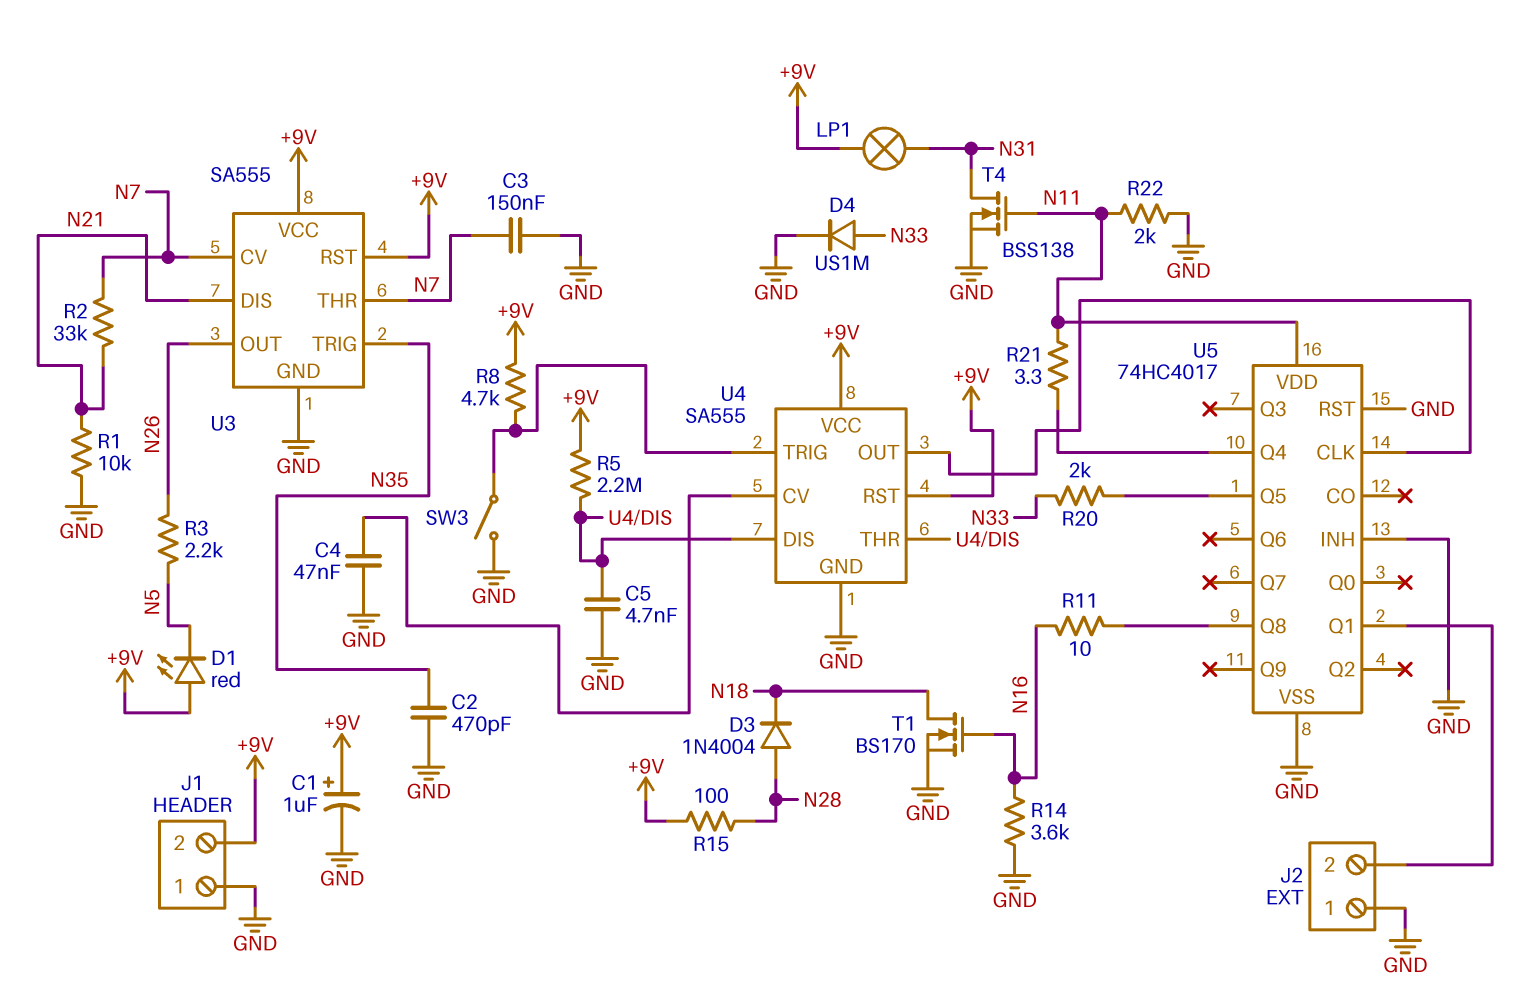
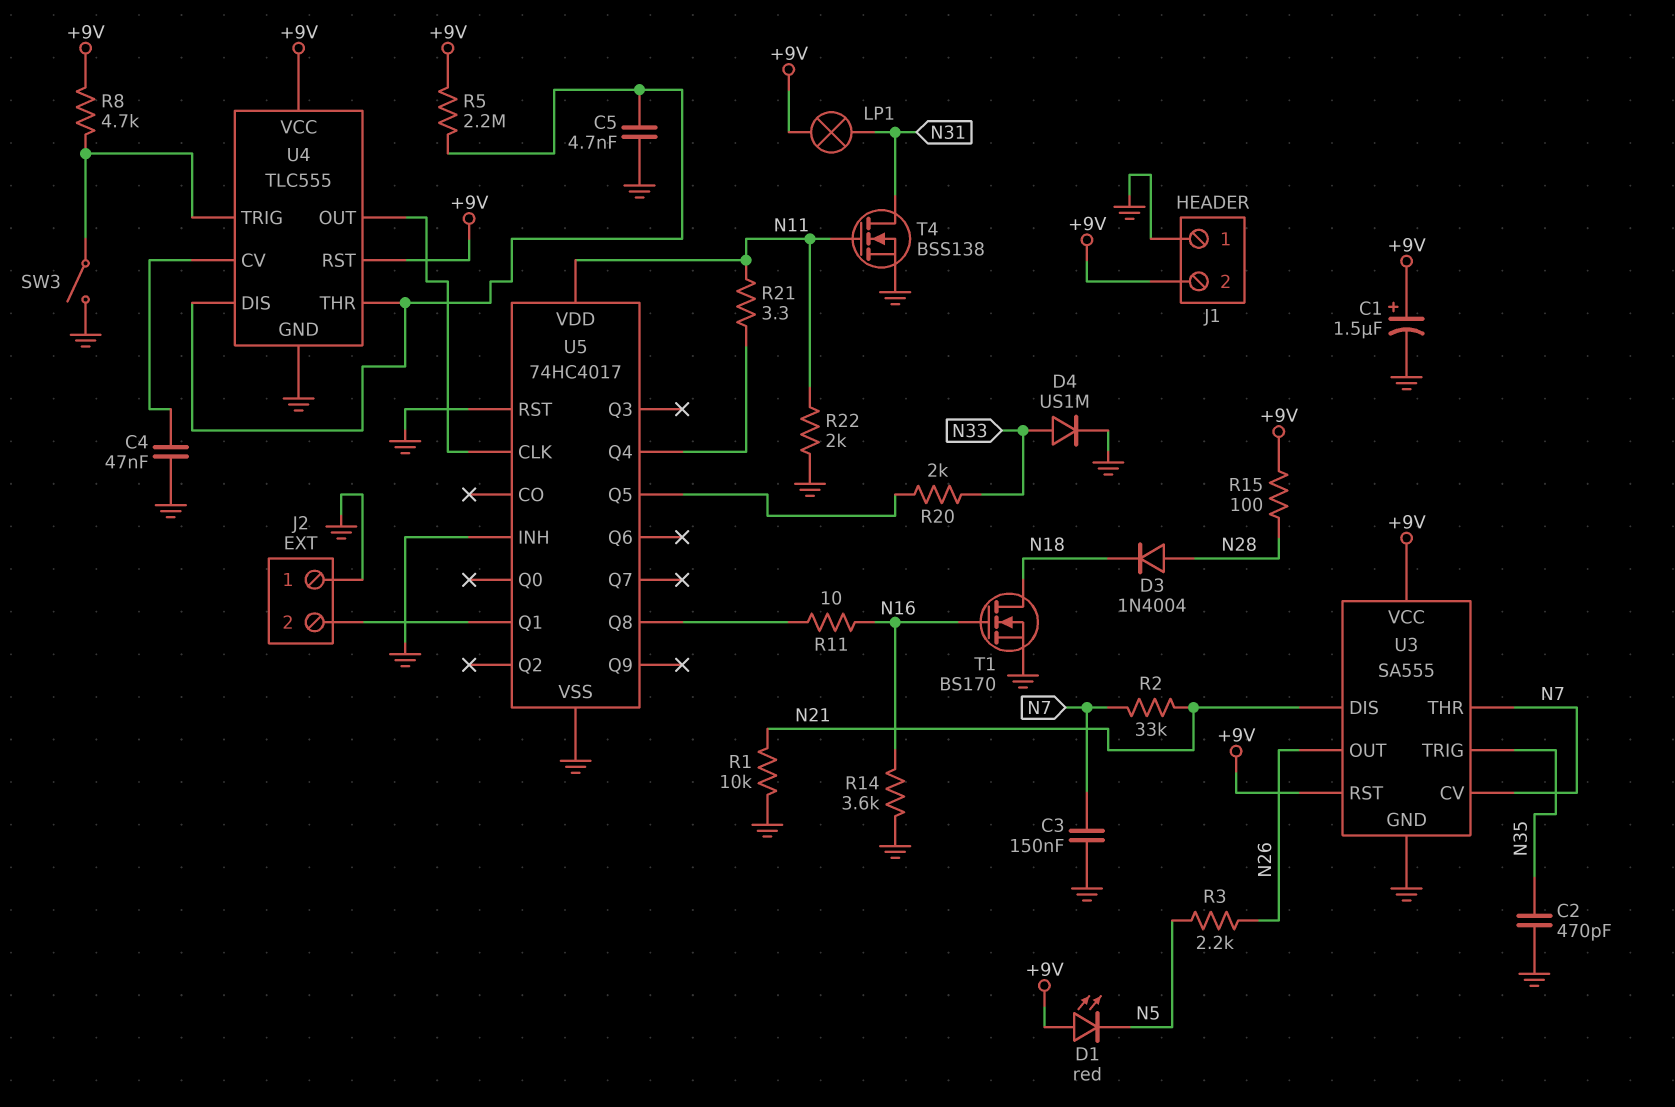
C1: 1uF (plus +9V, minus GND) -> 1.5uF (plus +9V, minus GND)
U4: SA555 -> TLC555

